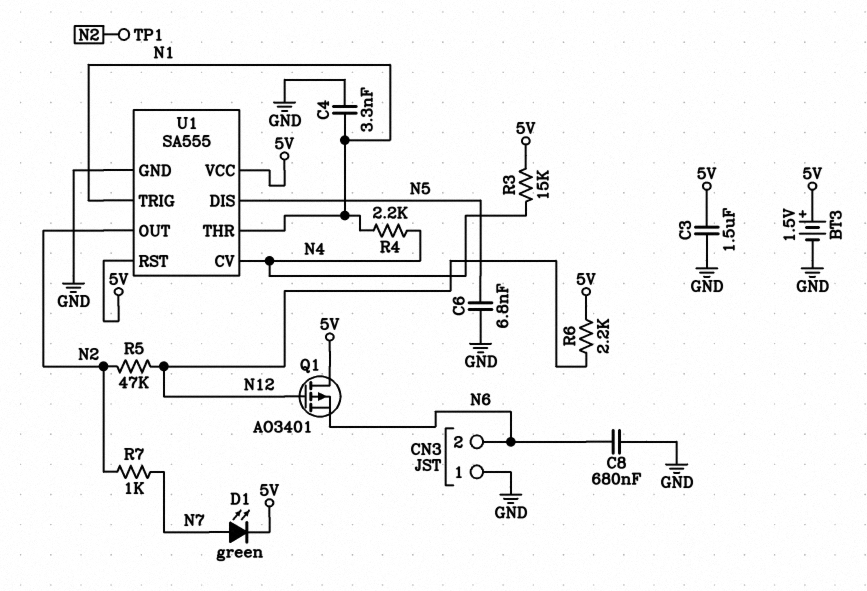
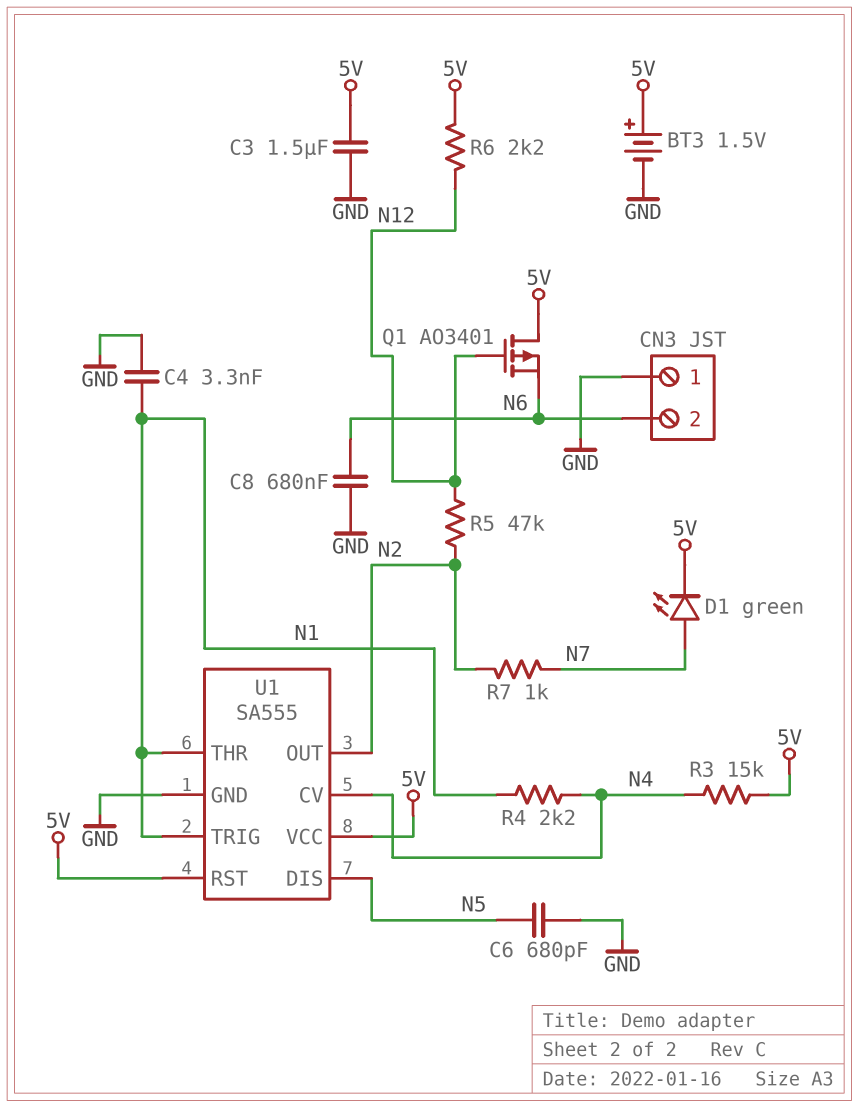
C6: 6.8nF (GND, N5) -> 680pF (GND, N5)
TP1: test point (N2) -> none

